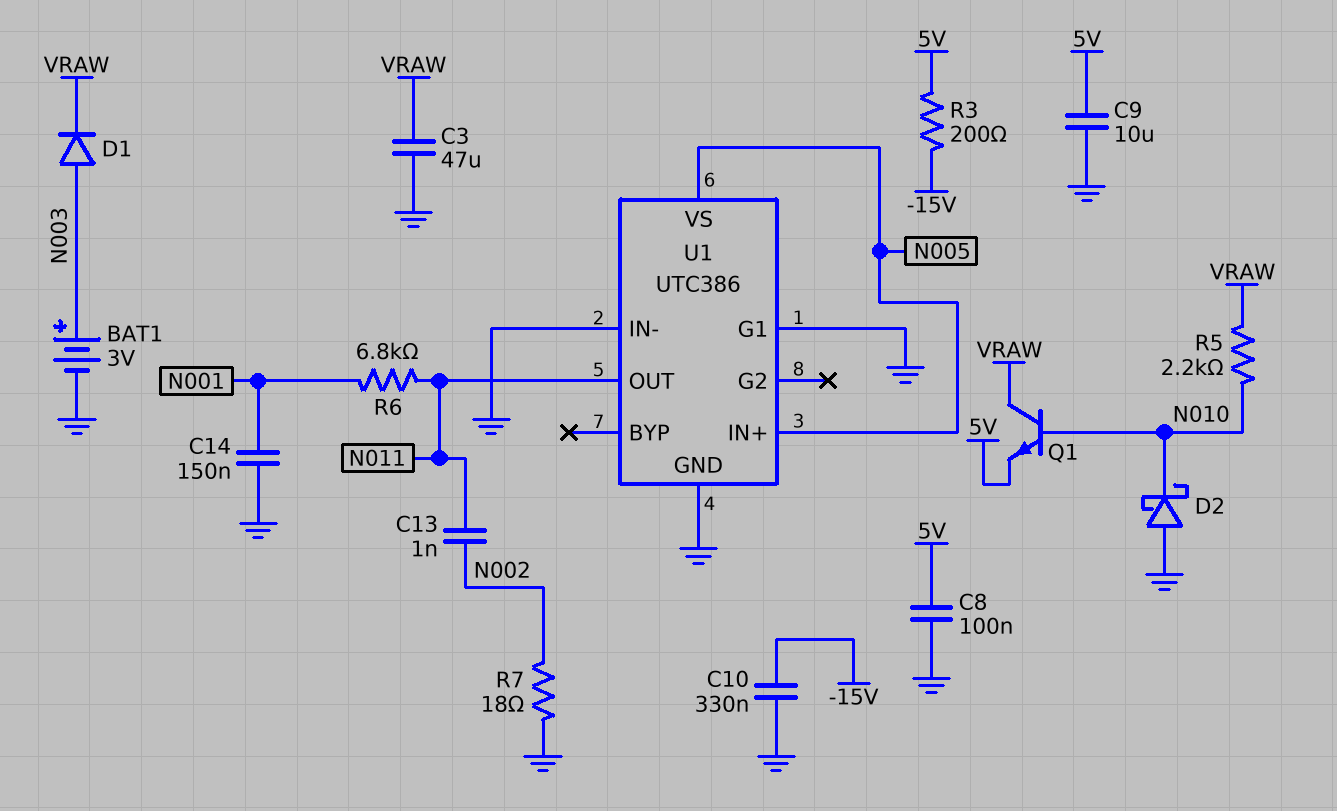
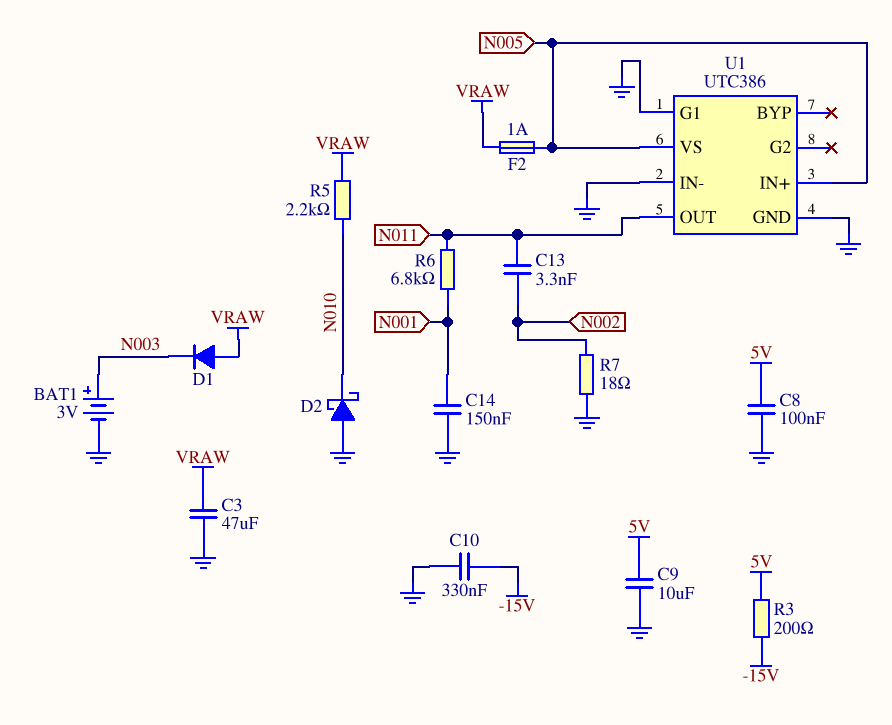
C13: 1nF (N002, N011) -> 3.3nF (N002, N011)
D1: diode (A N003, K VRAW) -> diode (A VRAW, K N003)
F2: none -> 1A (N005, VRAW)
Q1: NPN (B N010, C VRAW, E 5V) -> none

